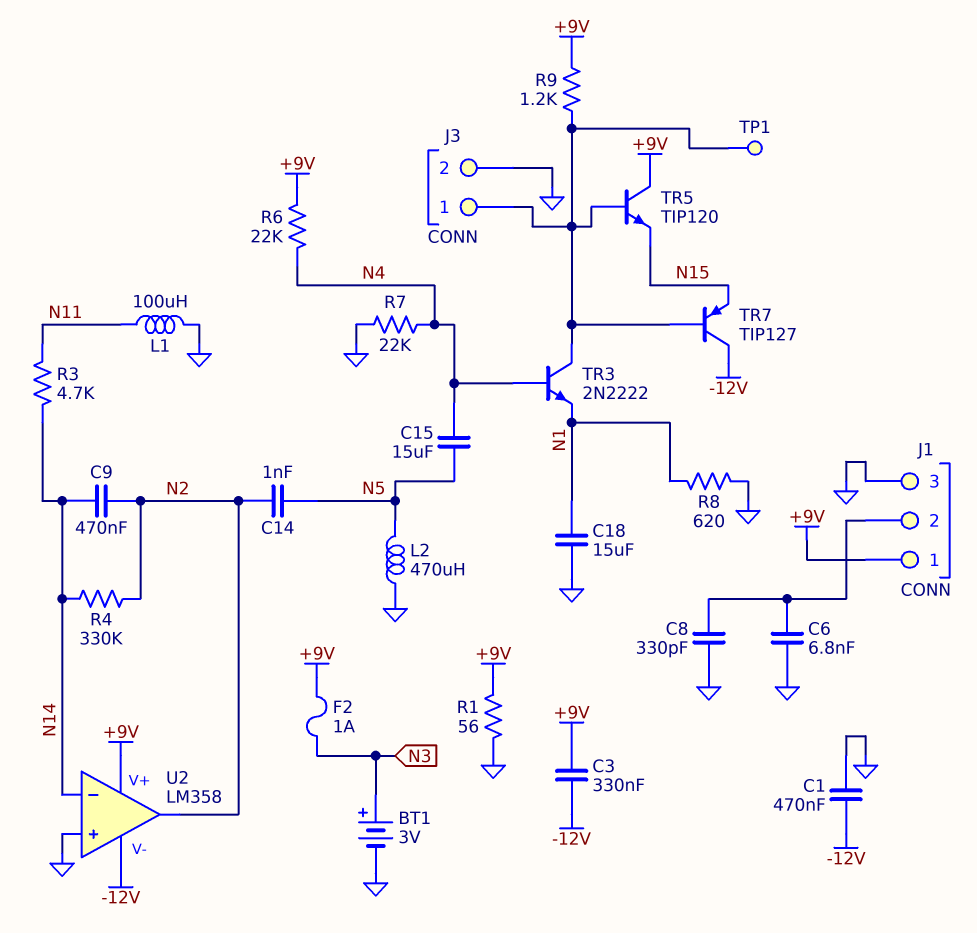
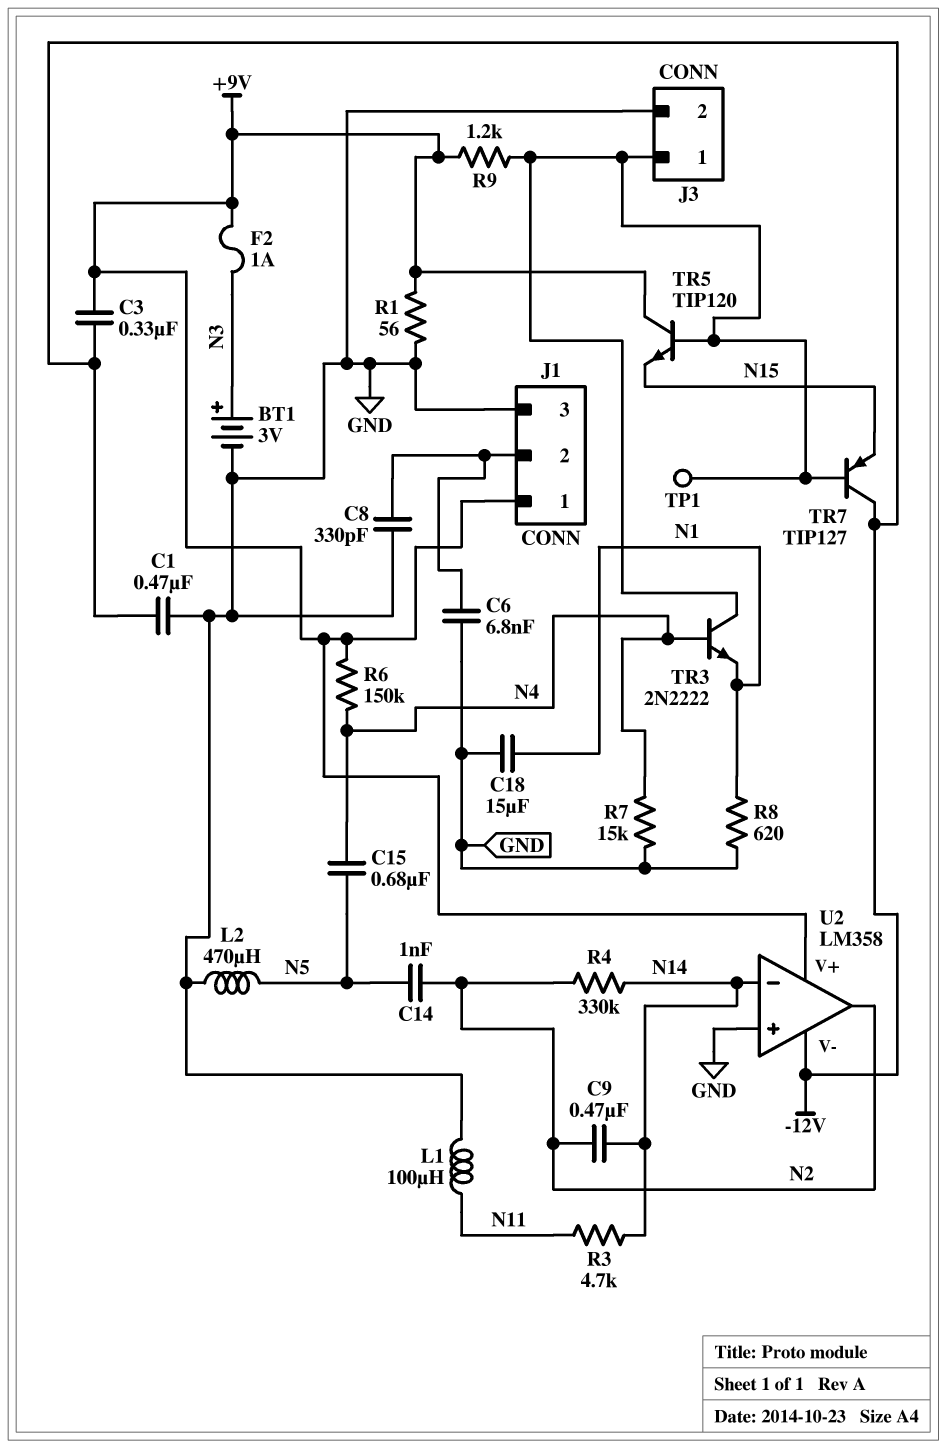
C15: 15uF (N4, N5) -> 680nF (N4, N5)
R6: 22k (+9V, N4) -> 150k (+9V, N4)
R7: 22k (GND, N4) -> 15k (GND, N4)

